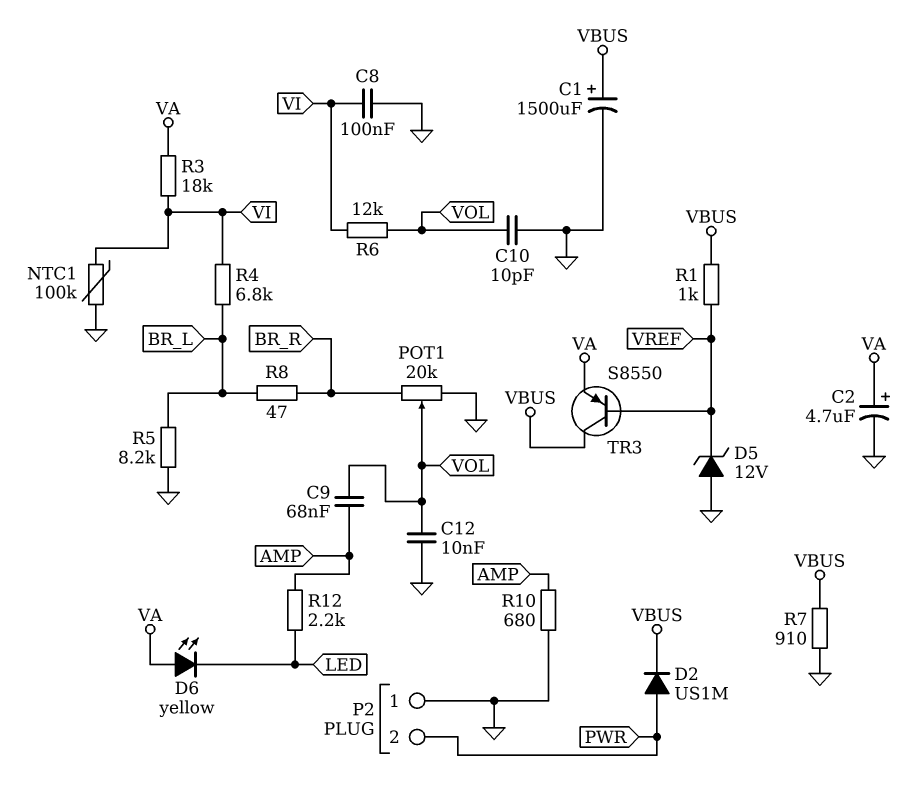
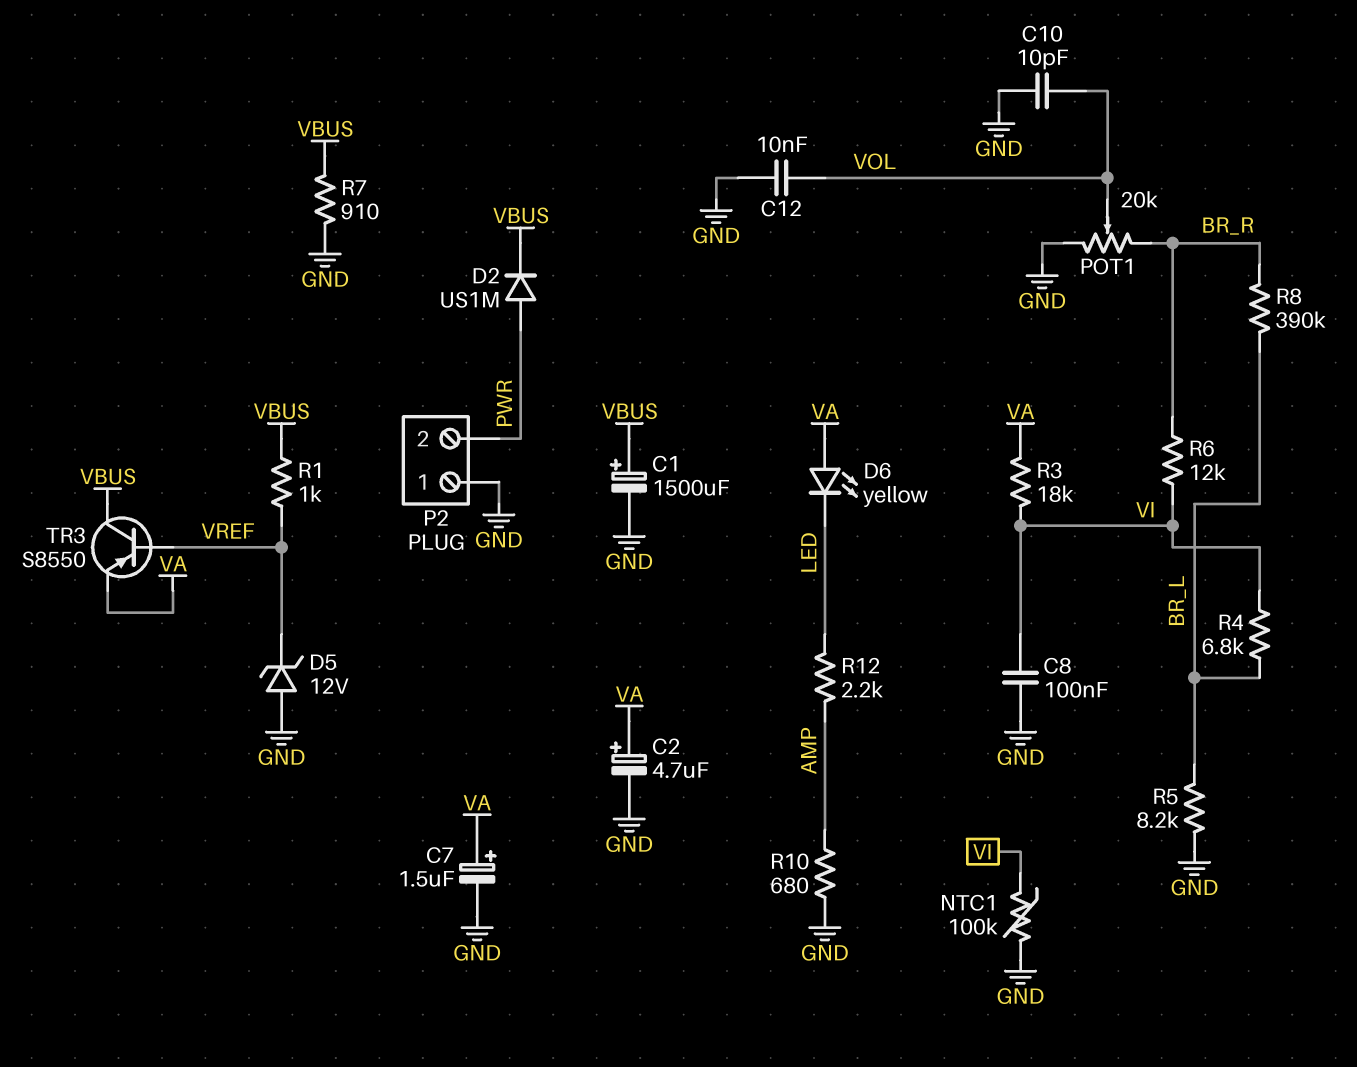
C7: none -> 1.5uF (plus VA, minus GND)
C9: 68nF (AMP, VOL) -> none
R6: 12k (VI, VOL) -> 12k (BR_R, VI)
R8: 47 (BR_L, BR_R) -> 390k (BR_L, BR_R)

